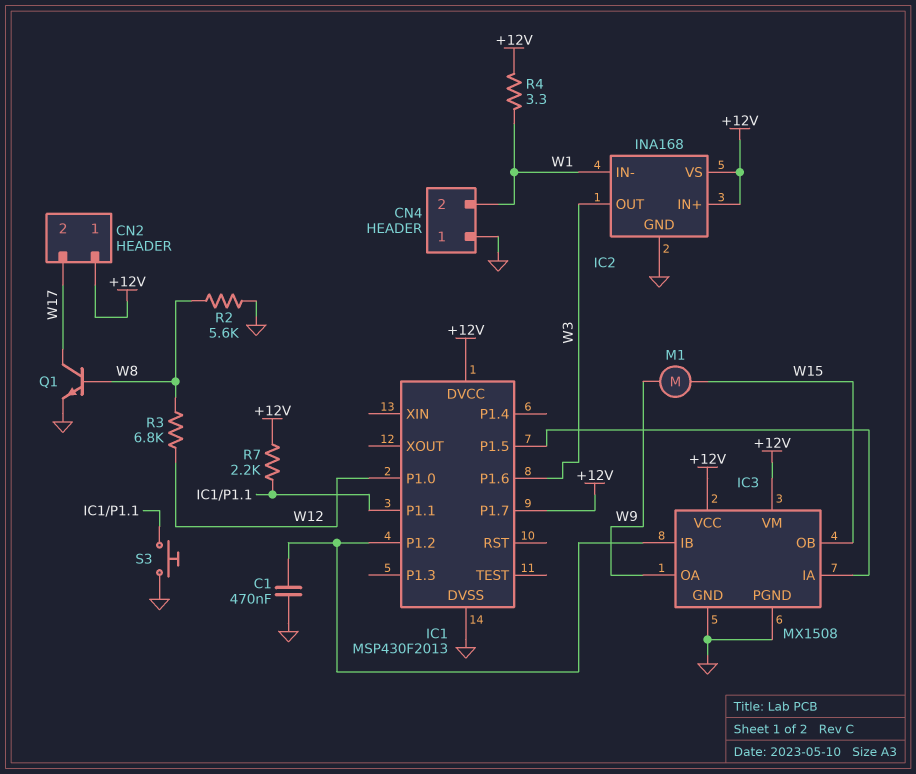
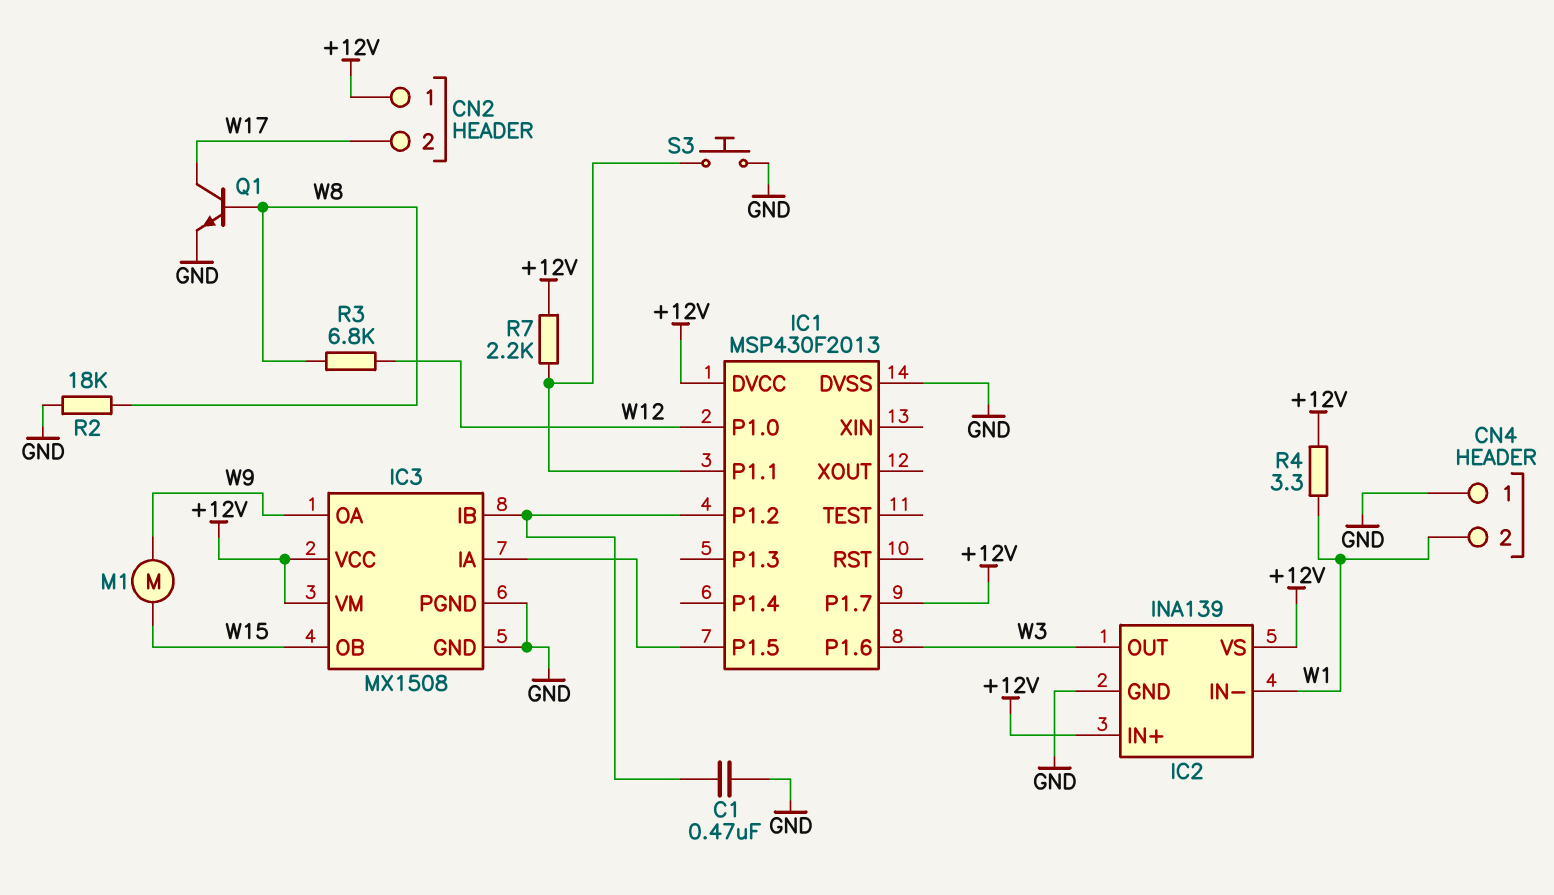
IC2: INA168 -> INA139
R2: 5.6k (GND, W8) -> 18k (GND, W8)

